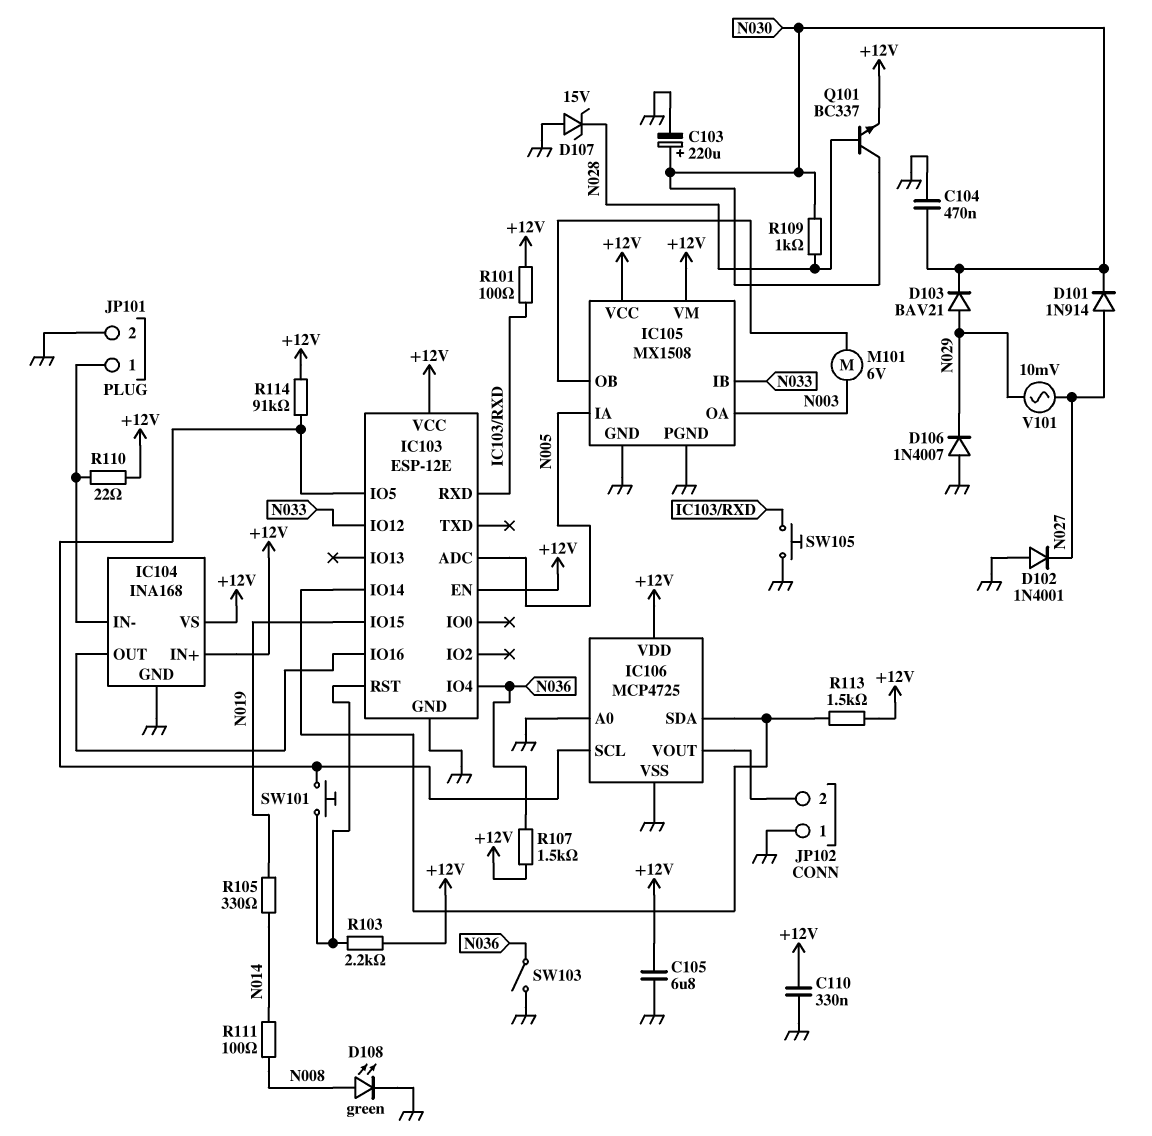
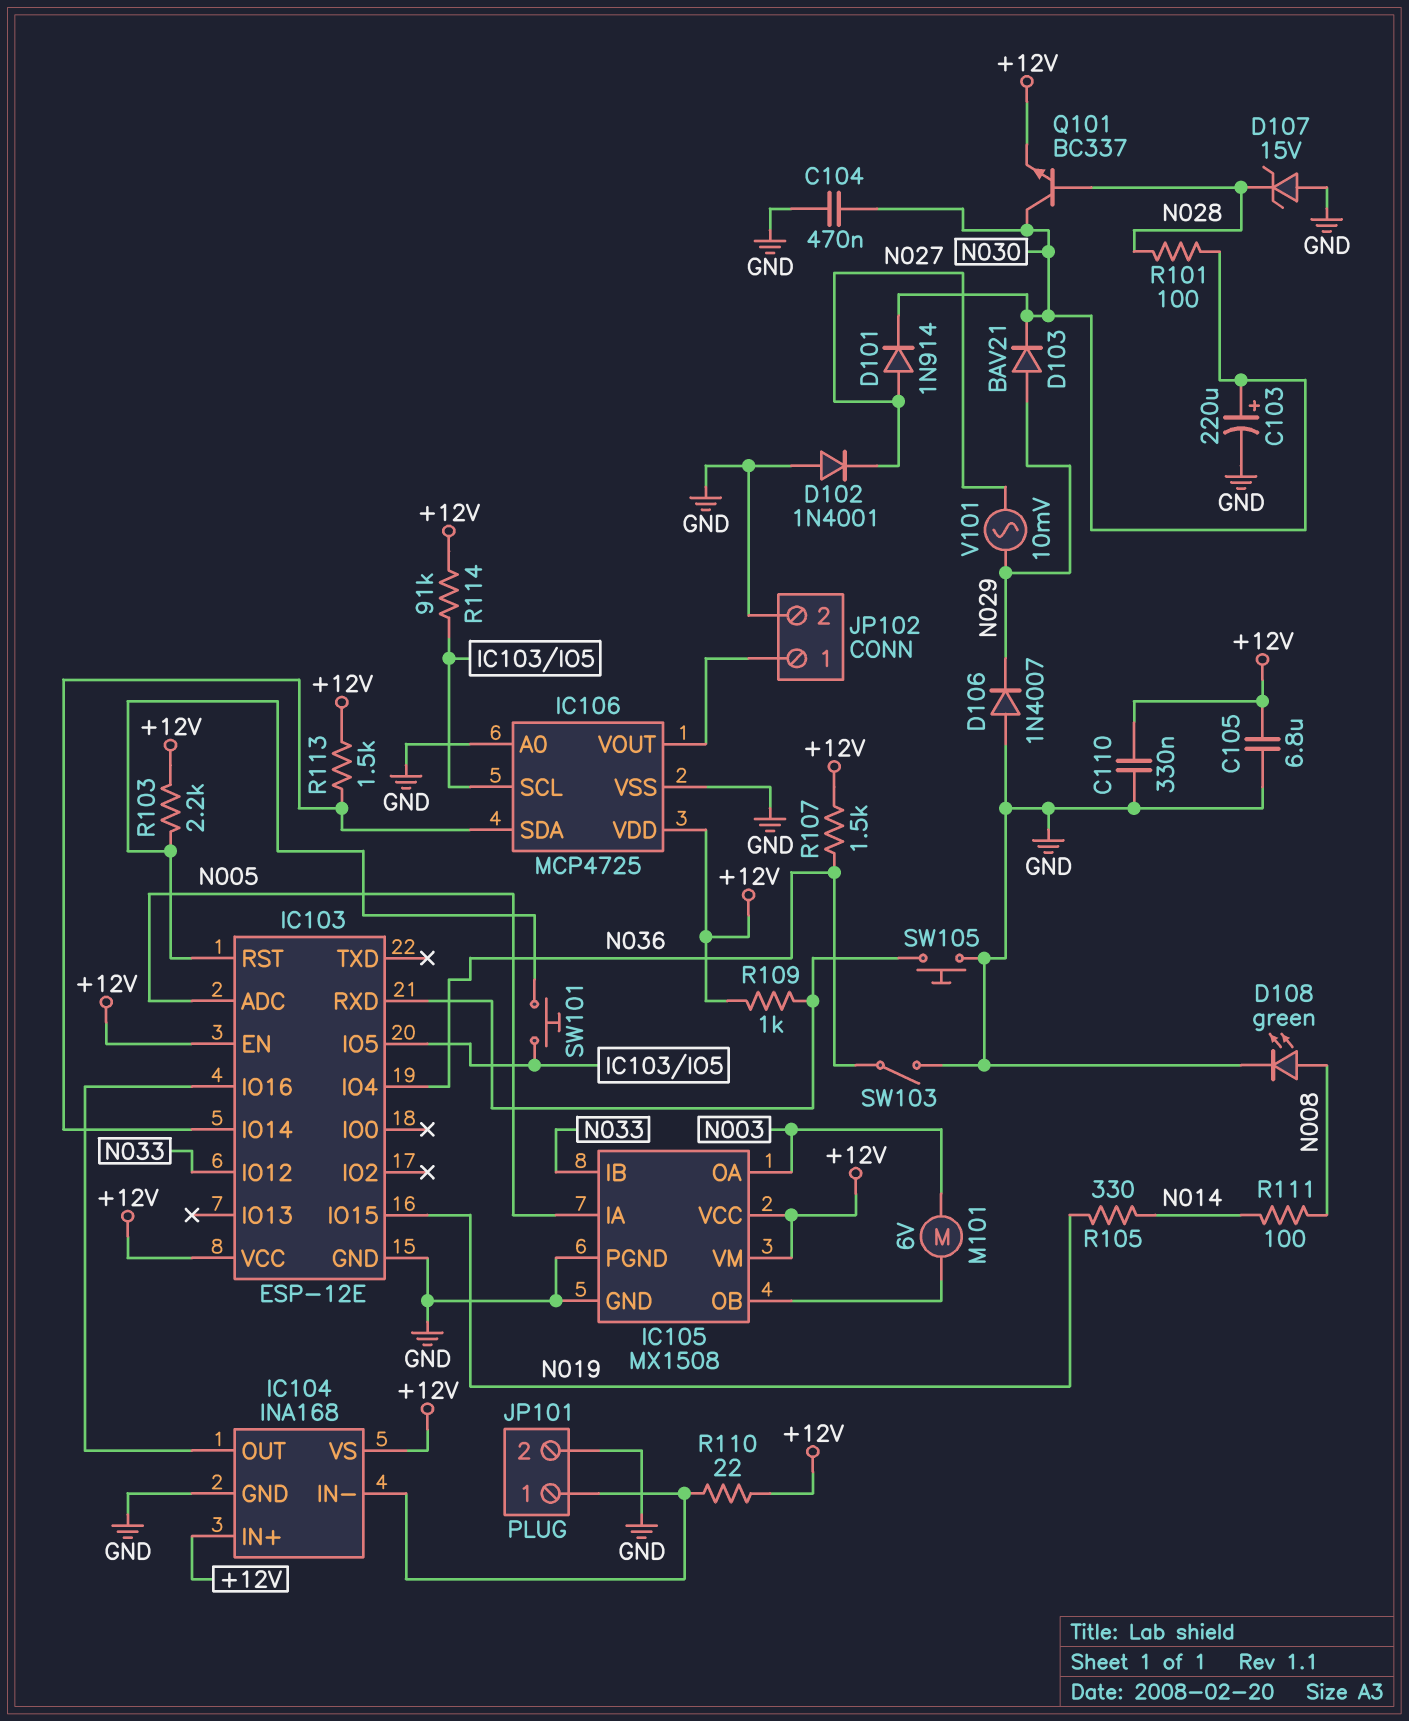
JP102 pin 1: GND -> IC106/VOUT
JP102 pin 2: IC106/VOUT -> GND
R101: 100 (+12V, IC103/RXD) -> 100 (N028, N030)
R109: 1k (N028, N030) -> 1k (+12V, IC103/RXD)

